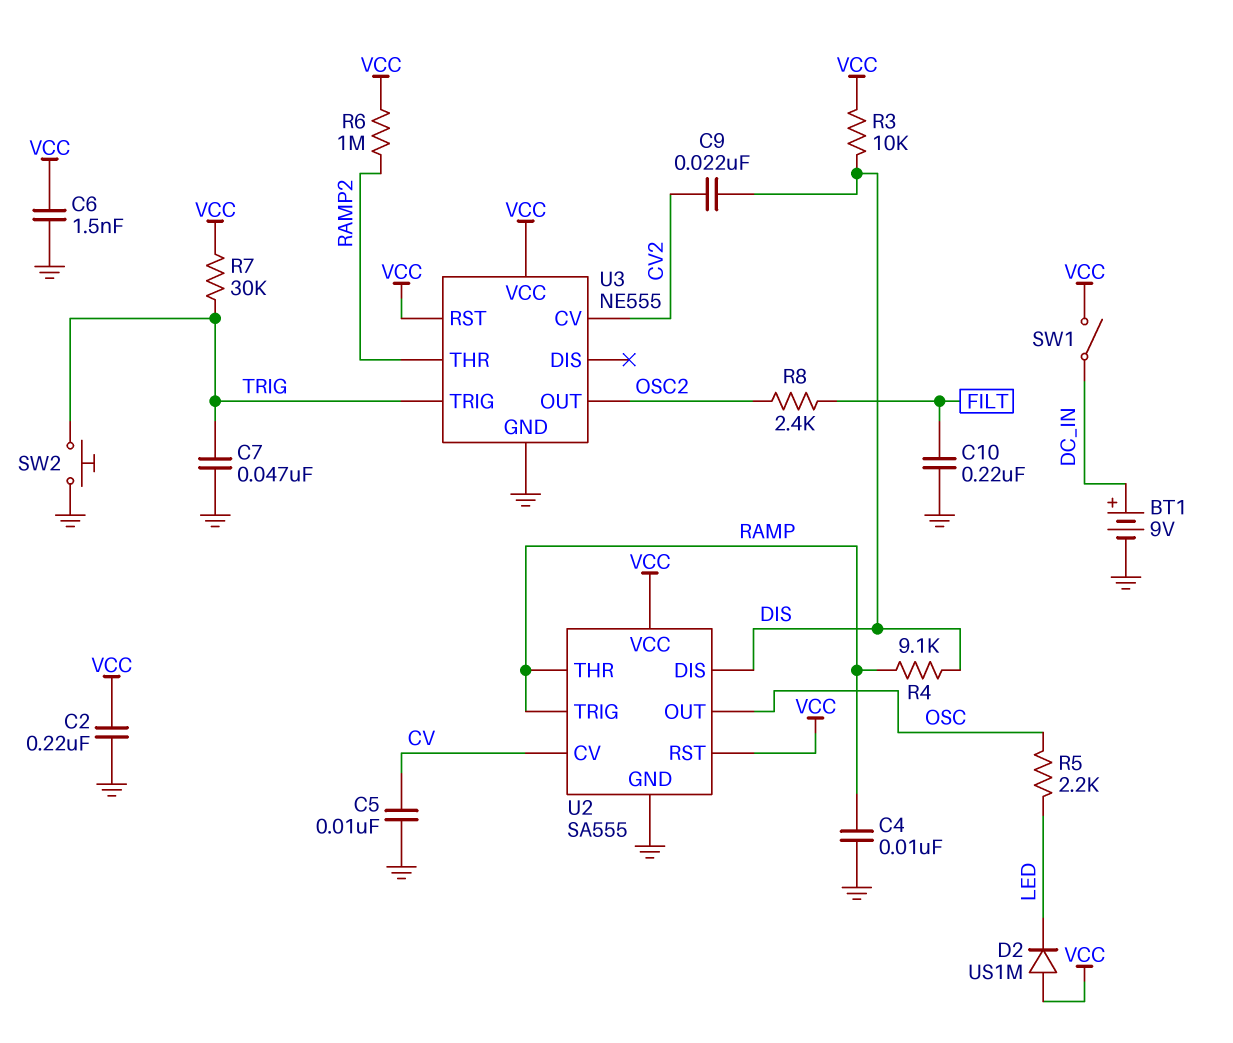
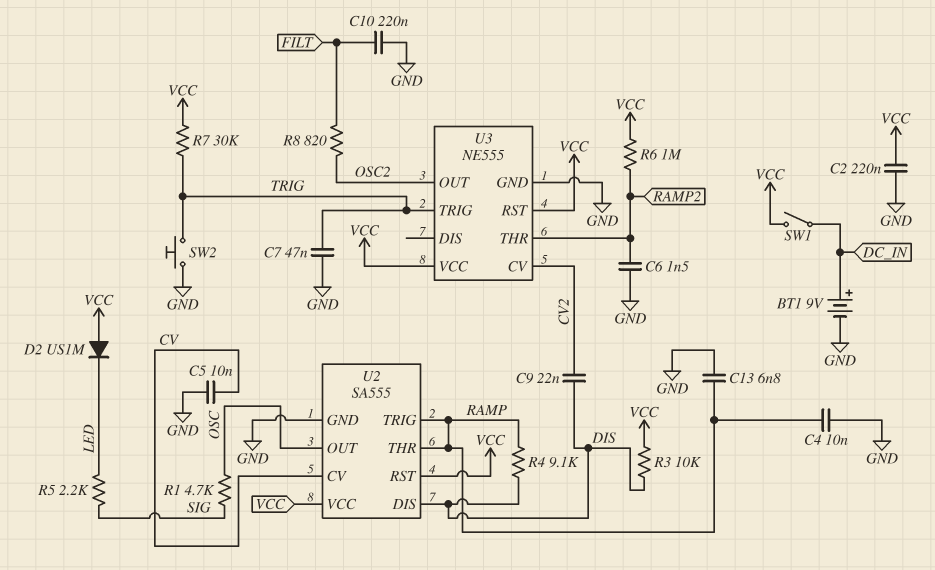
C6: 1.5nF (GND, VCC) -> 1.5nF (GND, RAMP2)
C13: none -> 6.8nF (GND, RAMP)
R1: none -> 4.7k (OSC, SIG)
R5: 2.2k (LED, OSC) -> 2.2k (LED, SIG)
R8: 2.4k (FILT, OSC2) -> 820 (FILT, OSC2)

